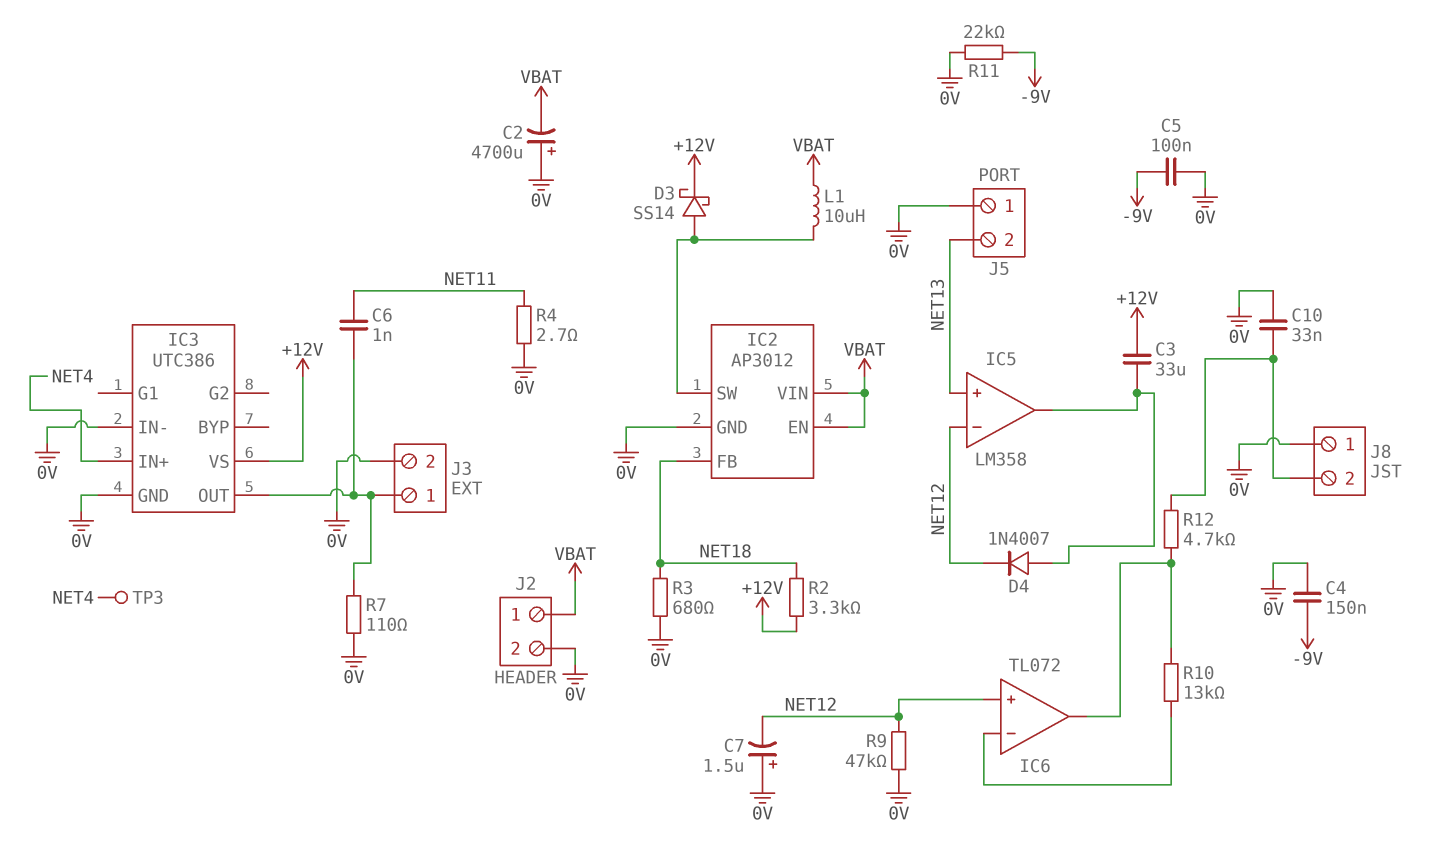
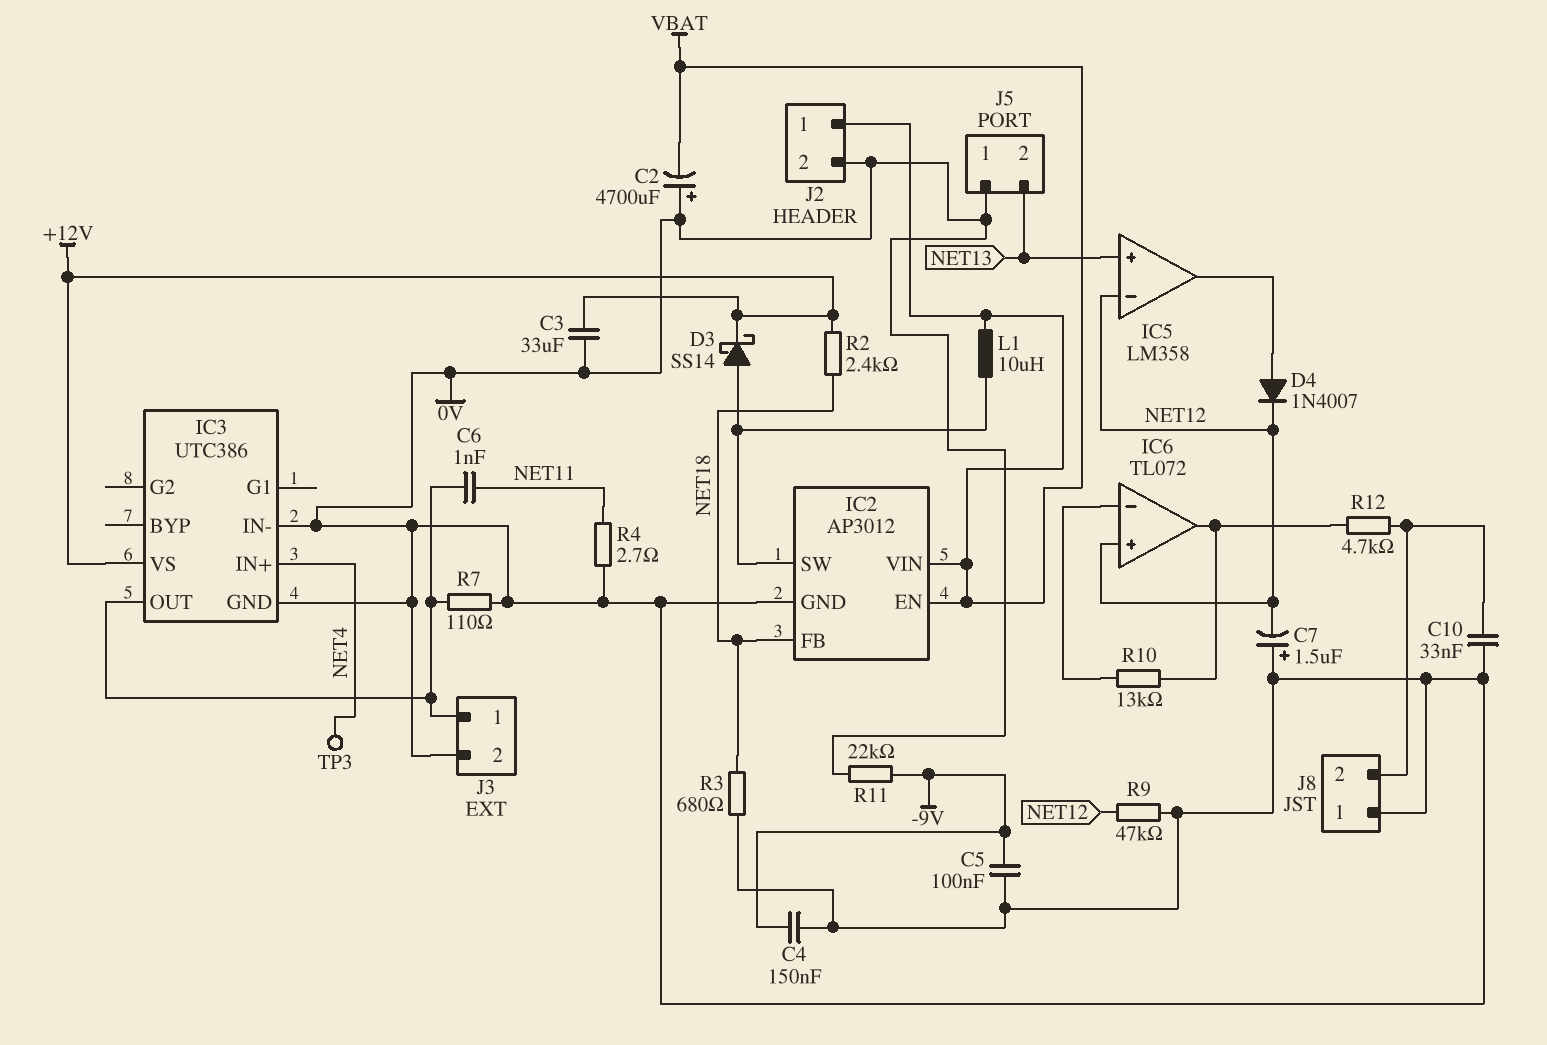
C3: 33uF (+12V, IC5/out) -> 33uF (+12V, 0V)
R2: 3.3k (+12V, NET18) -> 2.4k (+12V, NET18)

